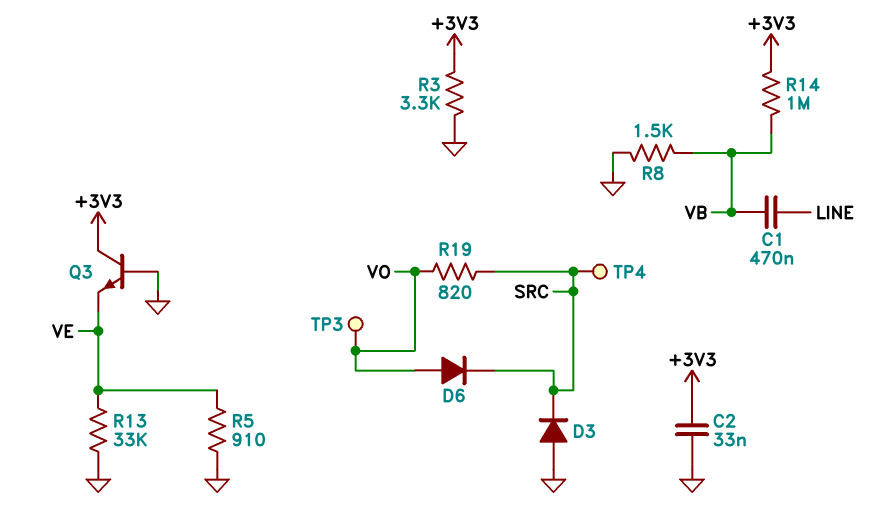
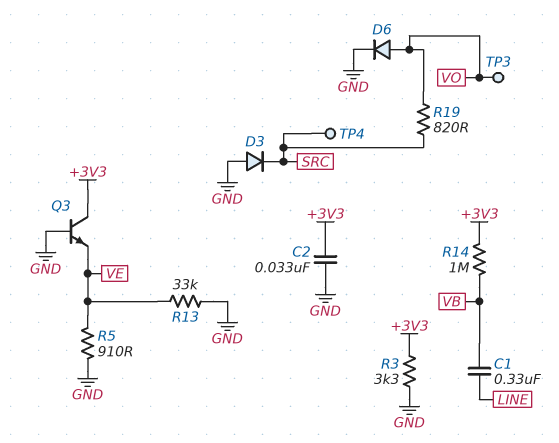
C1: 470nF (LINE, VB) -> 330nF (LINE, VB)
D6: diode (A VO, K SRC) -> diode (A VO, K GND)
R8: 1.5k (GND, VB) -> none

